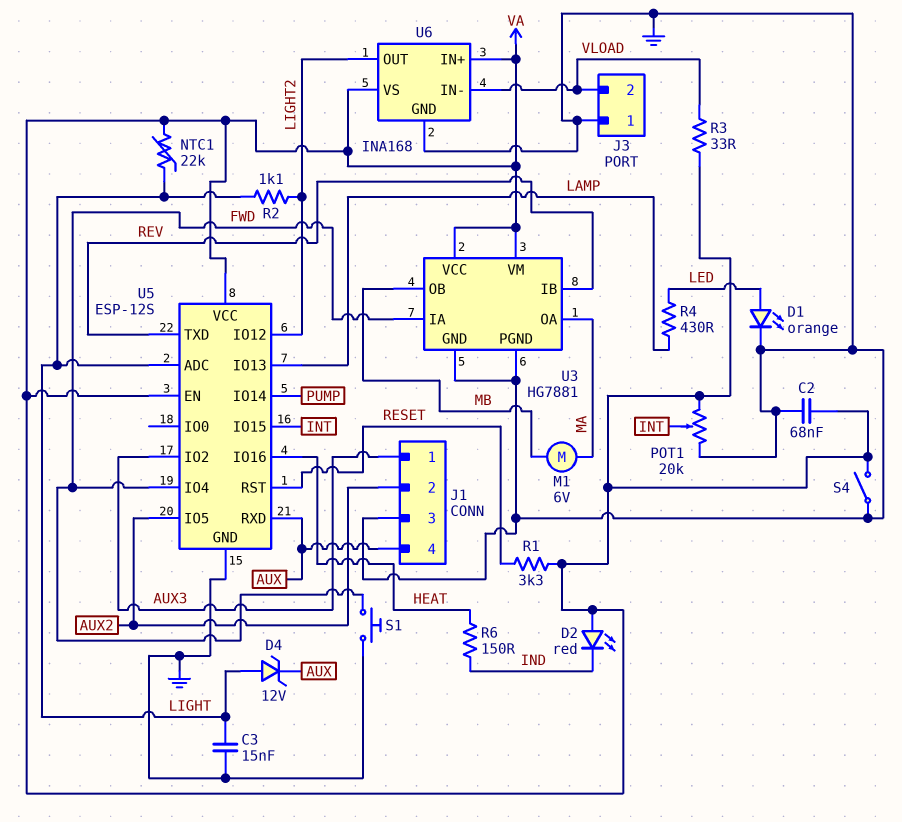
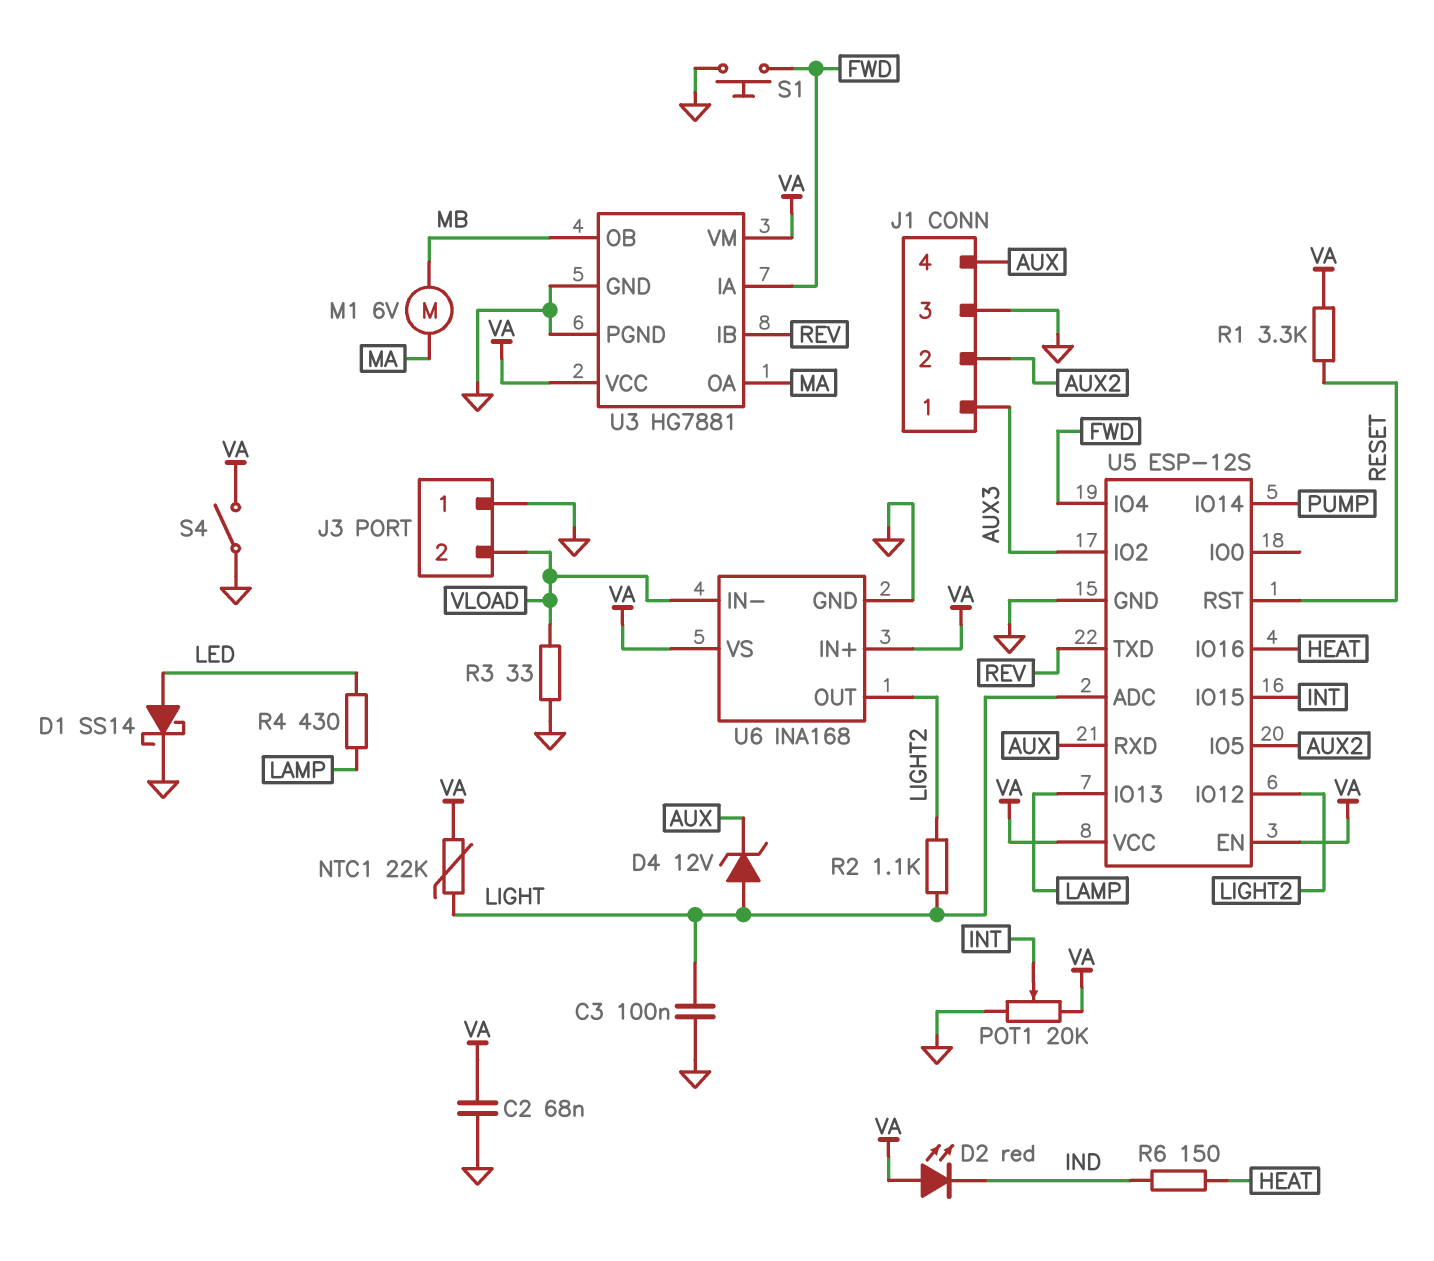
C3: 15nF (GND, LIGHT) -> 100nF (GND, LIGHT)
D1: LED orange (A LED, K GND) -> schottky SS14 (A LED, K GND)
R3: 33 (VA, VLOAD) -> 33 (GND, VLOAD)

